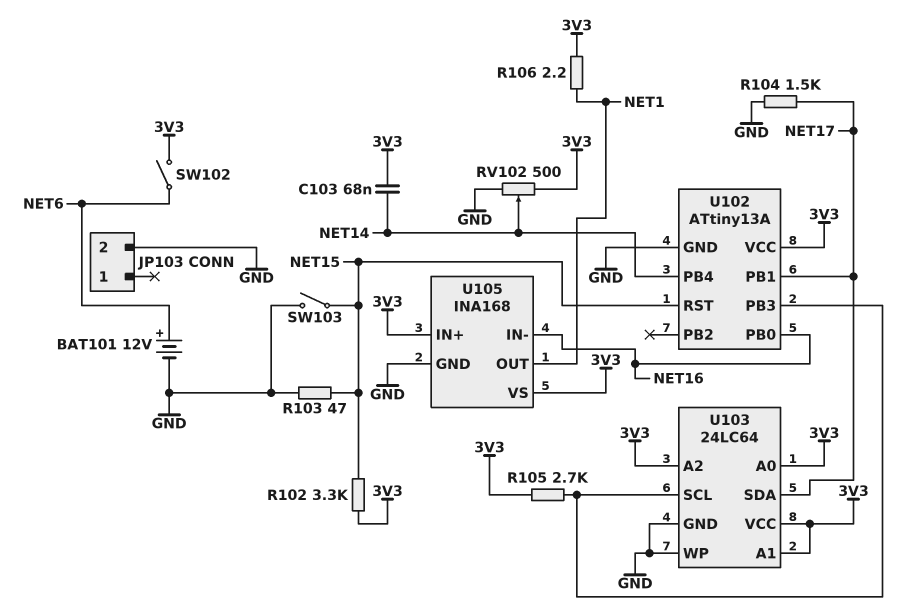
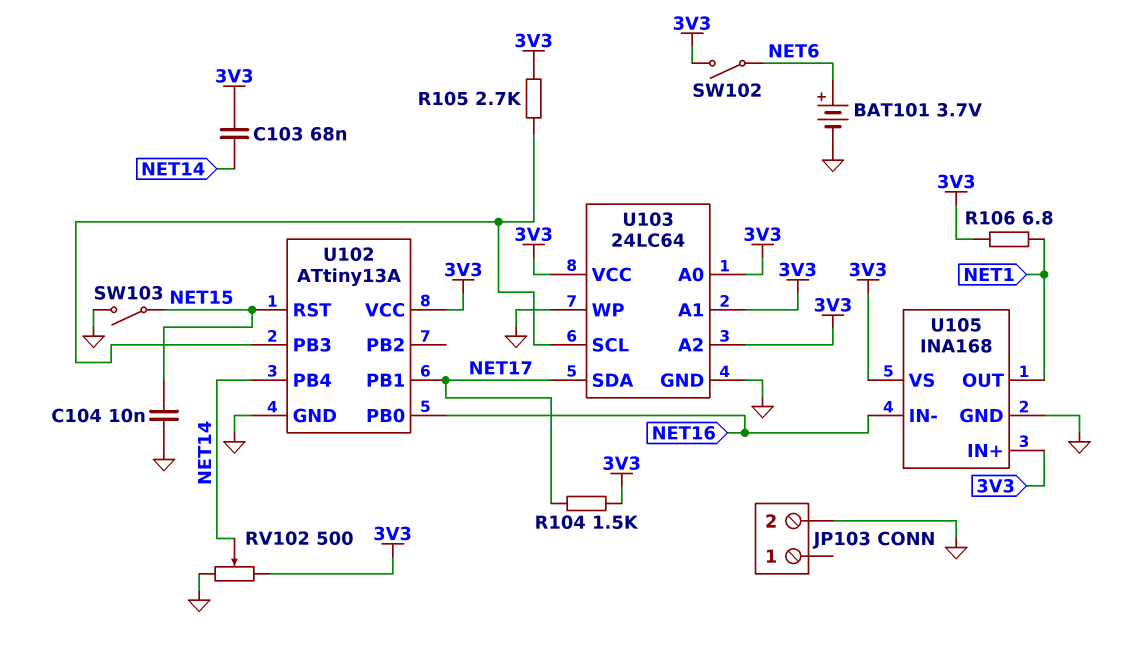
BAT101: 12V (plus NET6, minus GND) -> 3.7V (plus NET6, minus GND)
C104: none -> 10nF (GND, NET15)
R102: 3.3k (3V3, NET15) -> none
R103: 47 (GND, NET15) -> none
R104: 1.5k (GND, NET17) -> 1.5k (3V3, NET17)
R106: 2.2 (3V3, NET1) -> 6.8 (3V3, NET1)

